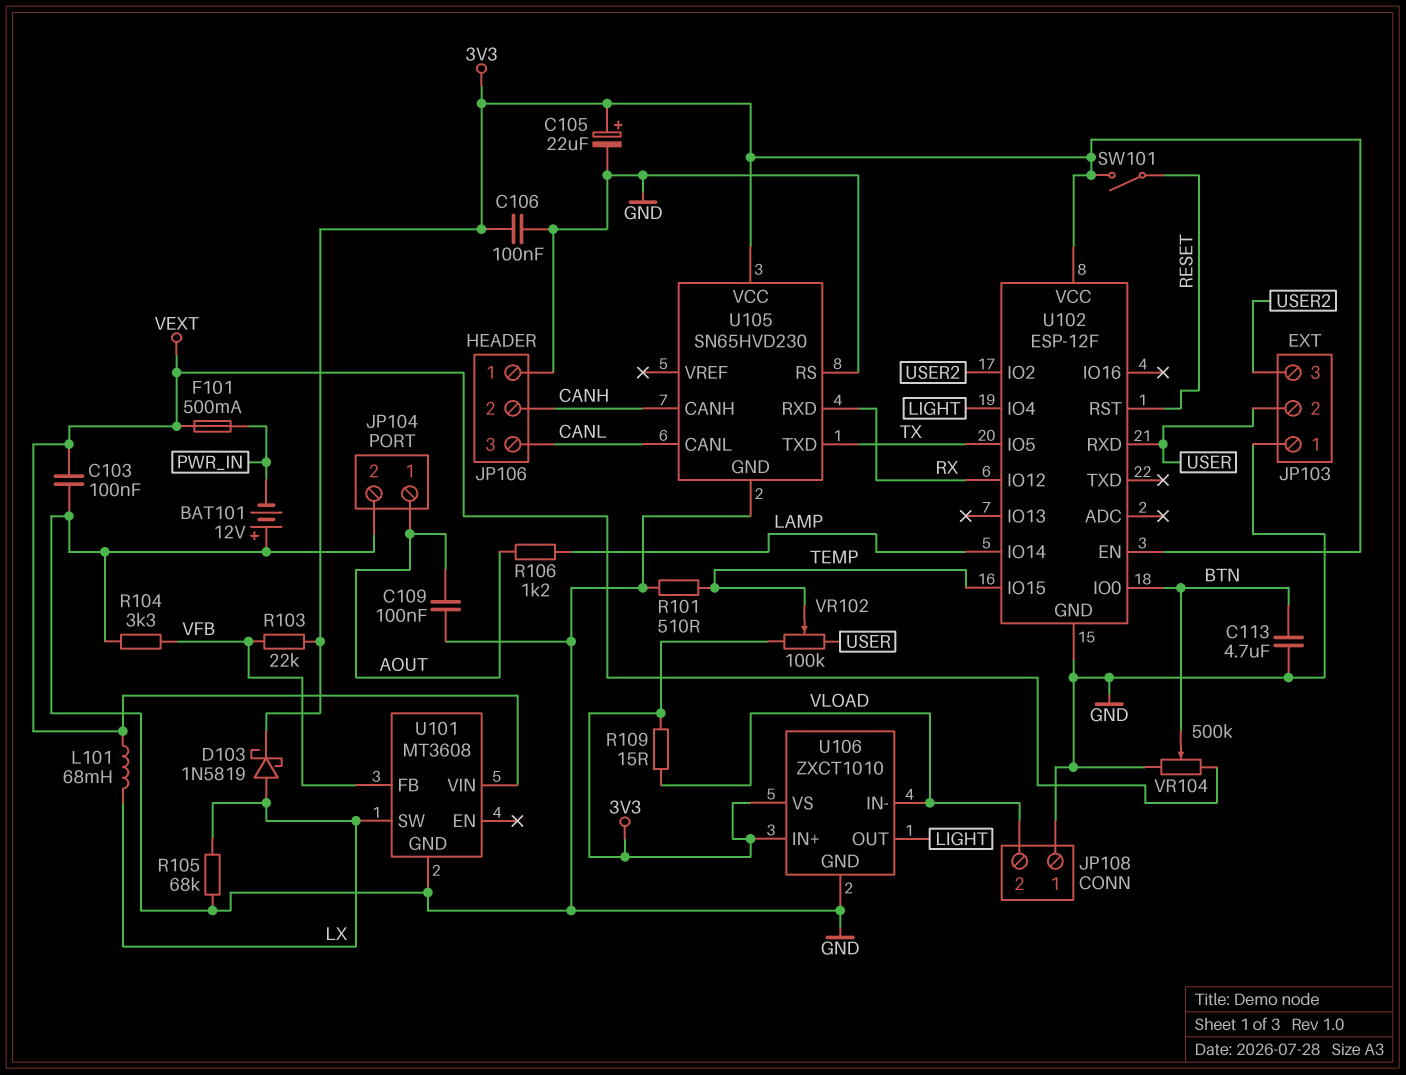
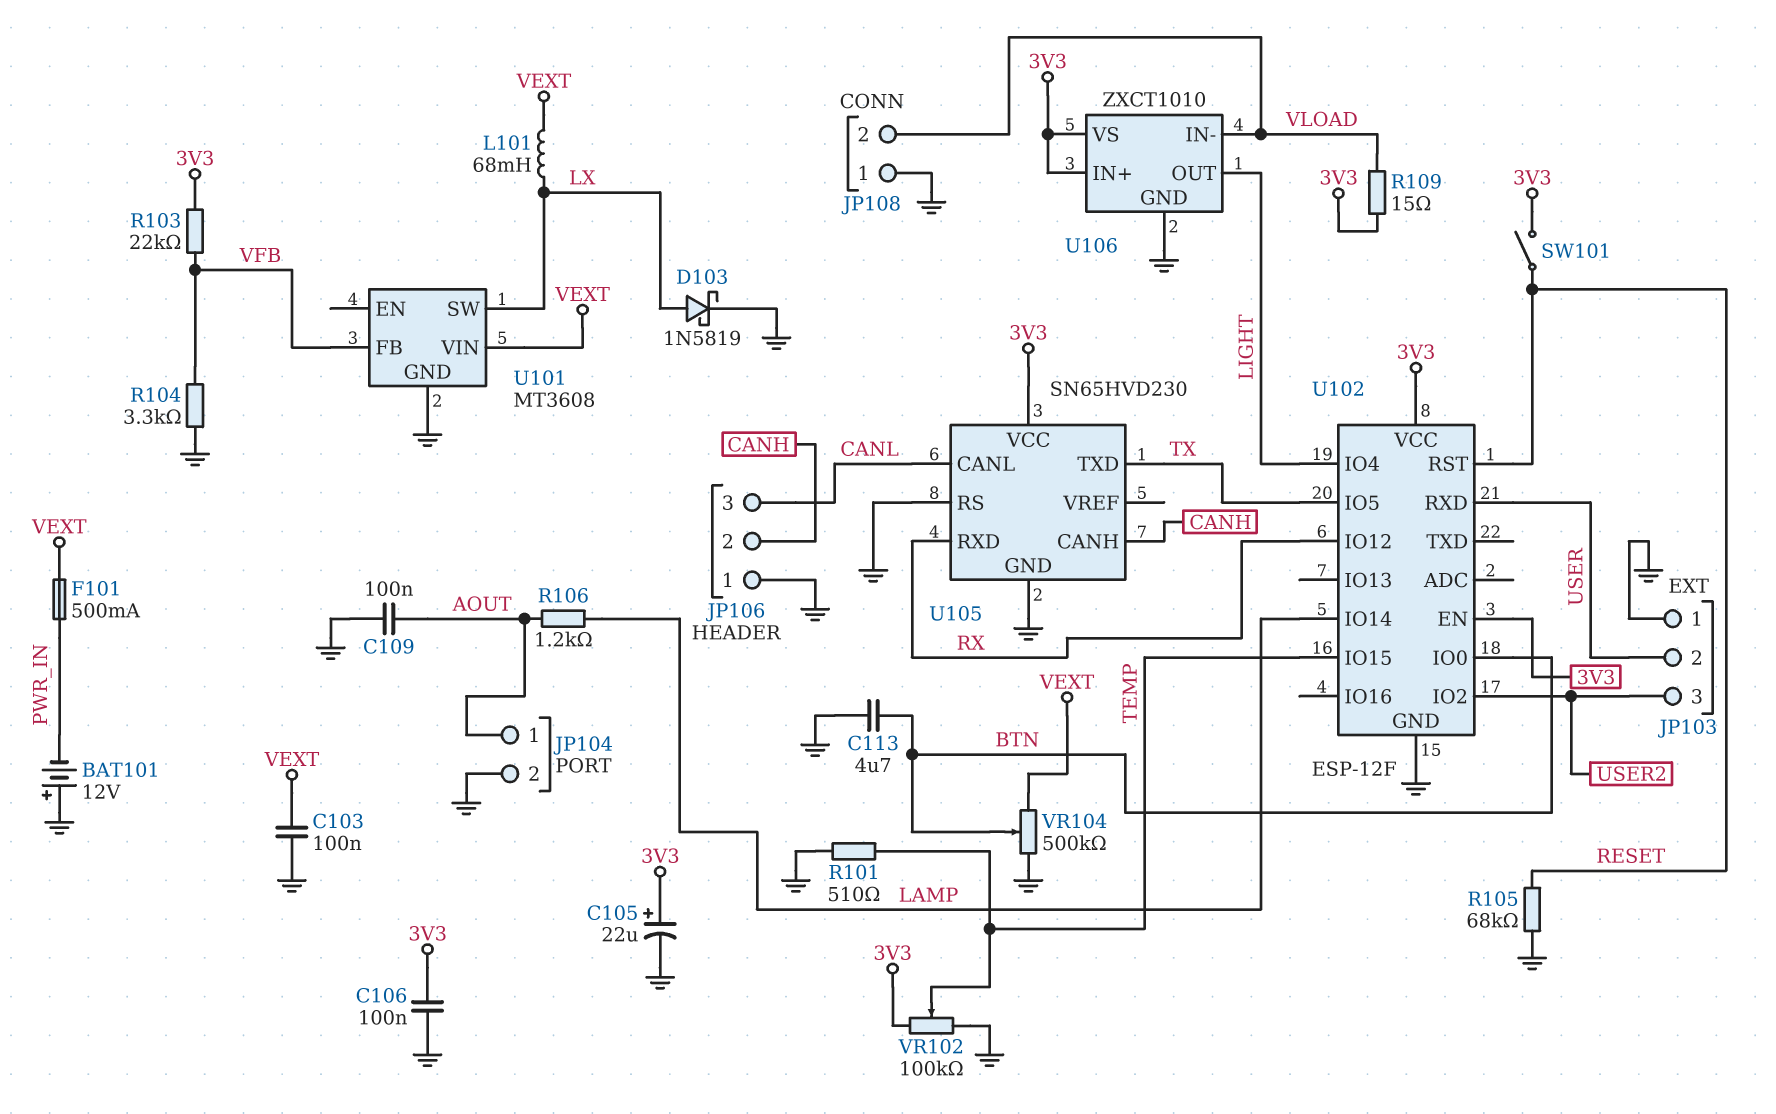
D103: schottky 1N5819 (A LX, K 3V3) -> schottky 1N5819 (A LX, K GND)
R105: 68k (GND, LX) -> 68k (GND, RESET)
VR102: 100k (3V3, USER, wiper TEMP) -> 100k (3V3, GND, wiper TEMP)

